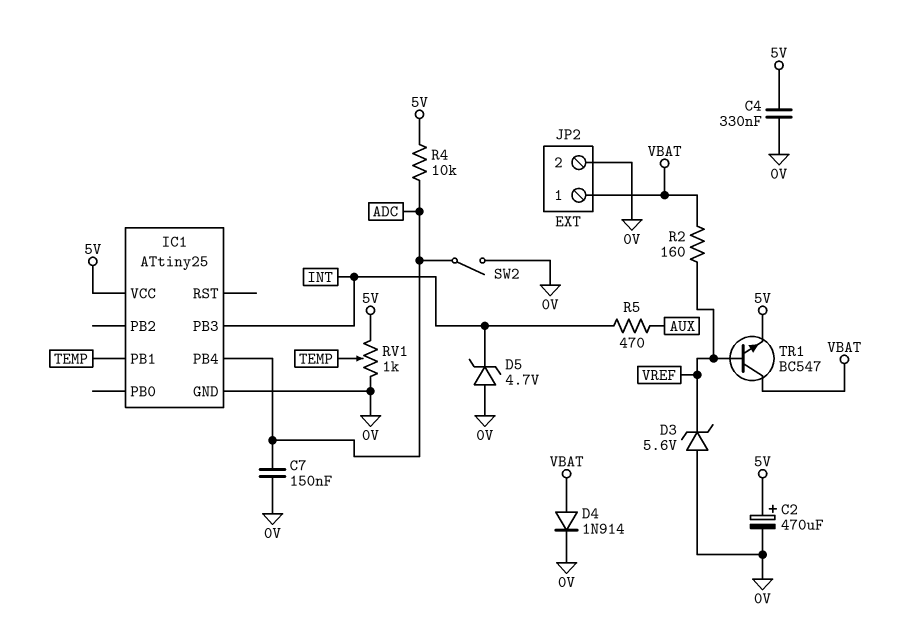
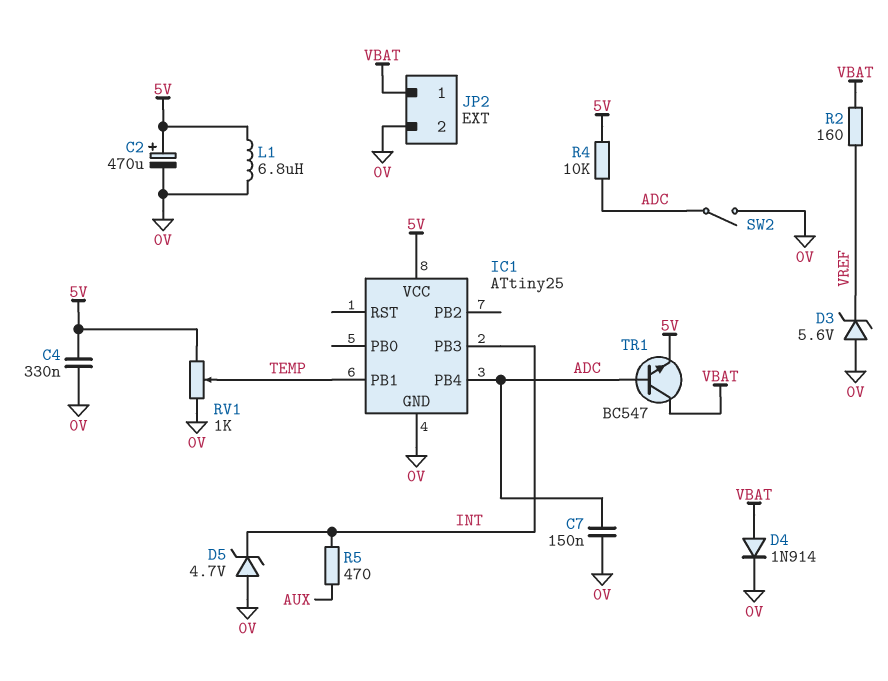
L1: none -> 6.8uH (0V, 5V)
TR1: NPN BC547 (B VREF, C VBAT, E 5V) -> NPN BC547 (B ADC, C VBAT, E 5V)

